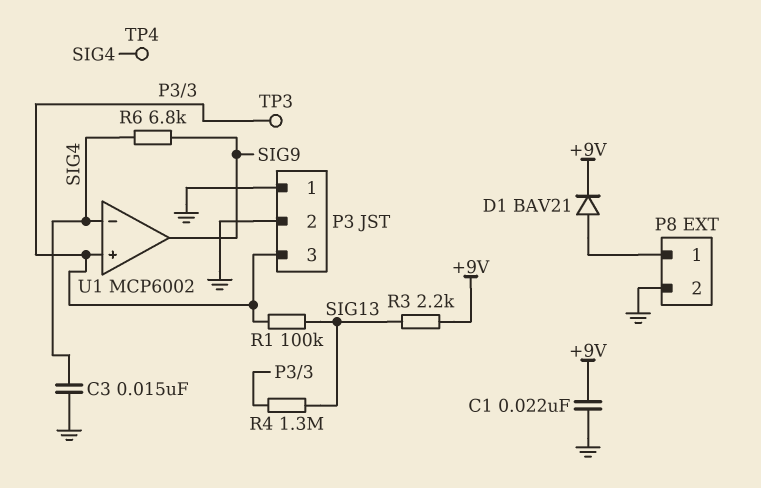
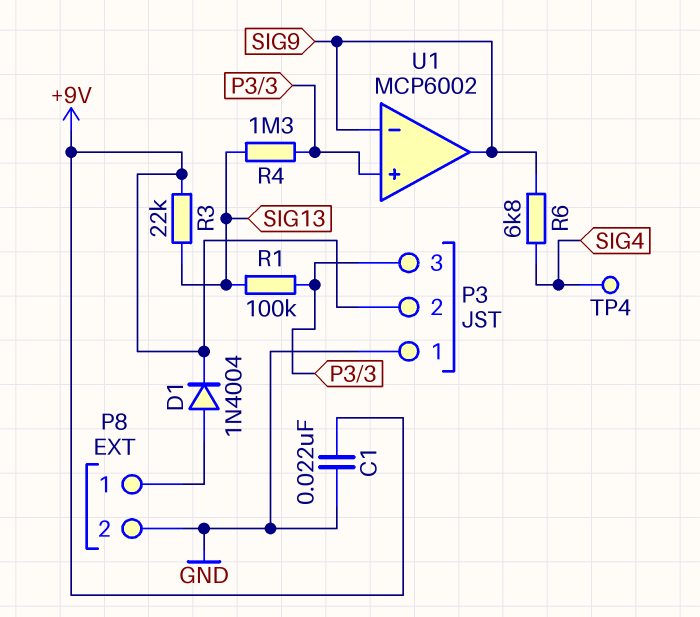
C3: 15nF (GND, SIG4) -> none
D1: diode BAV21 (A P8/1, K +9V) -> diode 1N4004 (A P8/1, K +9V)
P3 pin 2: GND -> +9V
R3: 2.2k (+9V, SIG13) -> 22k (+9V, SIG13)
TP3: test point (P3/3) -> none
U1 pin in-: SIG4 -> SIG9

